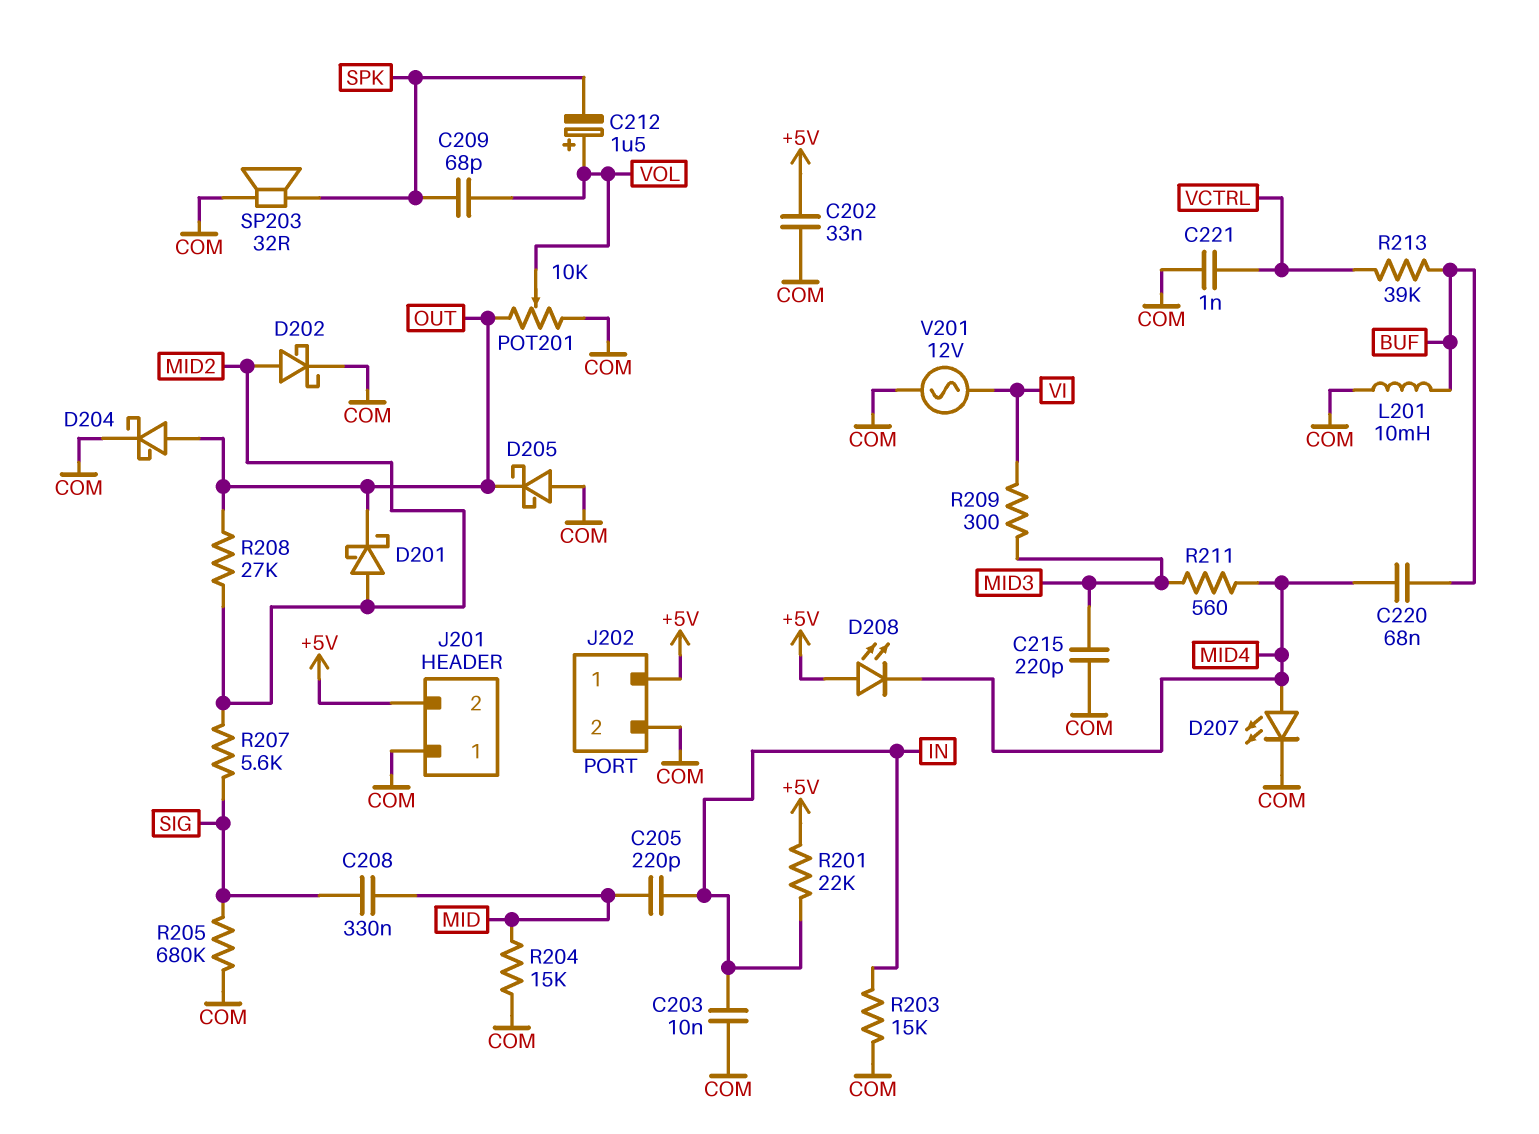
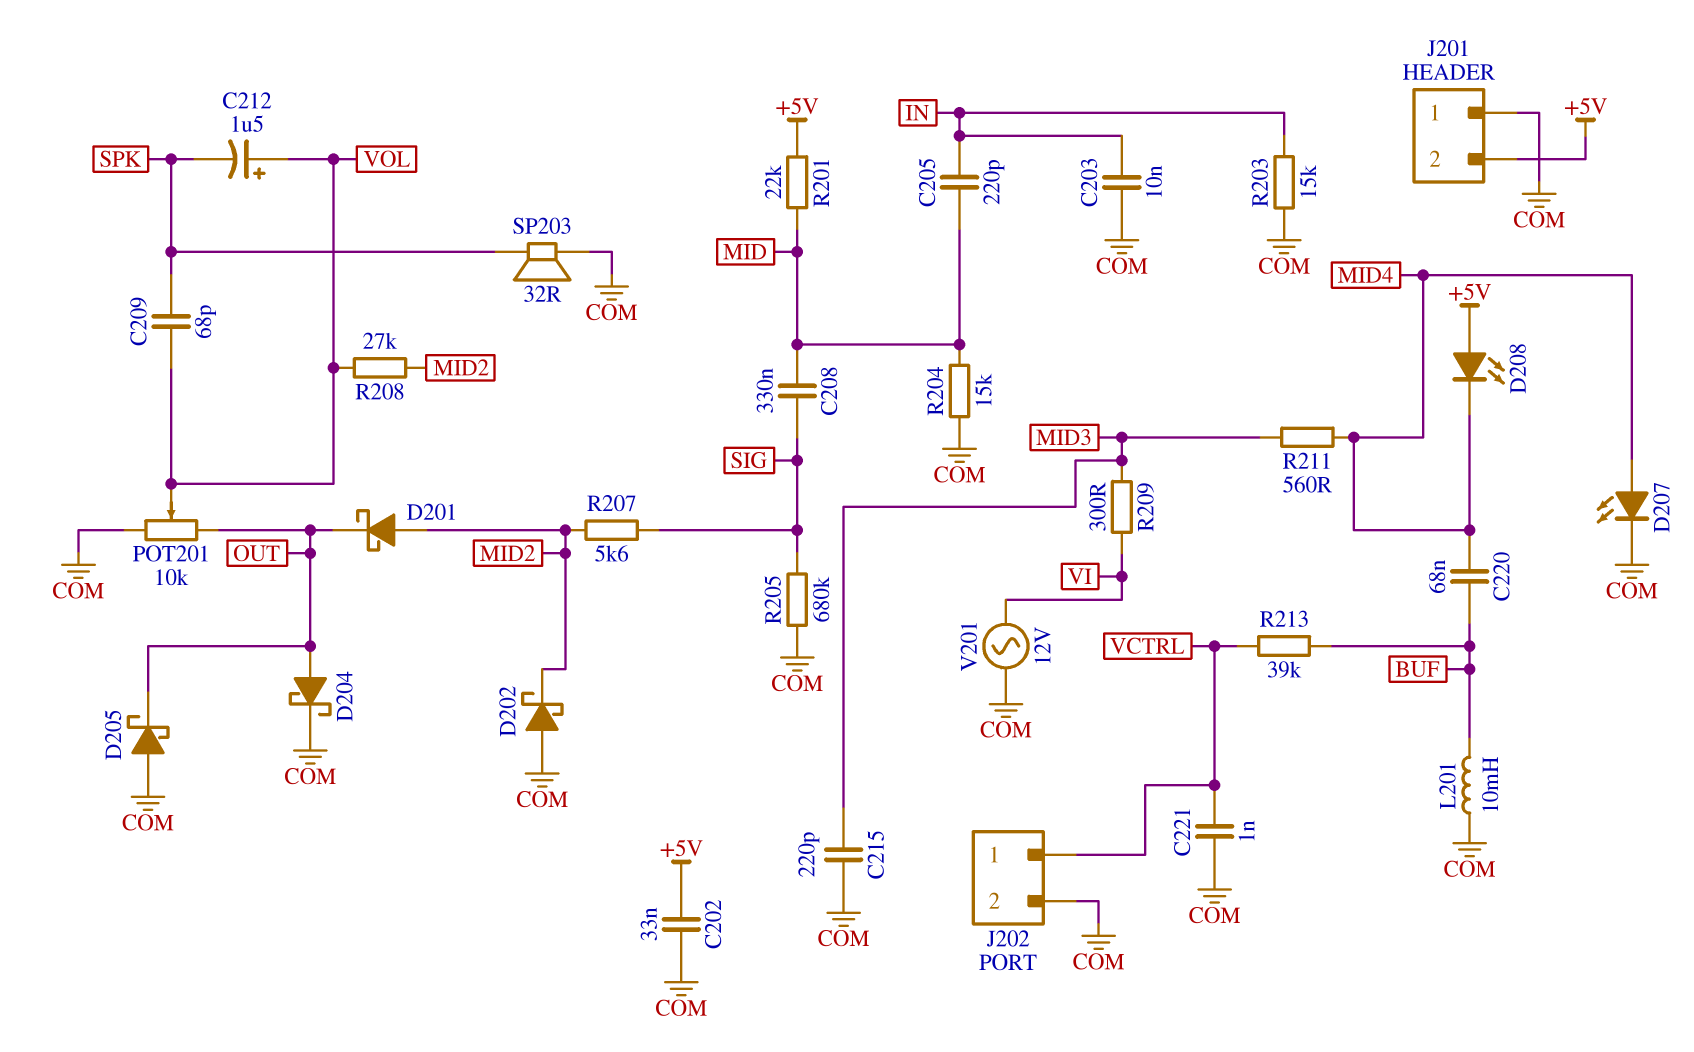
D202: schottky (A MID2, K COM) -> schottky (A COM, K MID2)
J202 pin 1: +5V -> VCTRL
R201: 22k (+5V, IN) -> 22k (+5V, MID)
R208: 27k (MID2, OUT) -> 27k (MID2, VOL)

